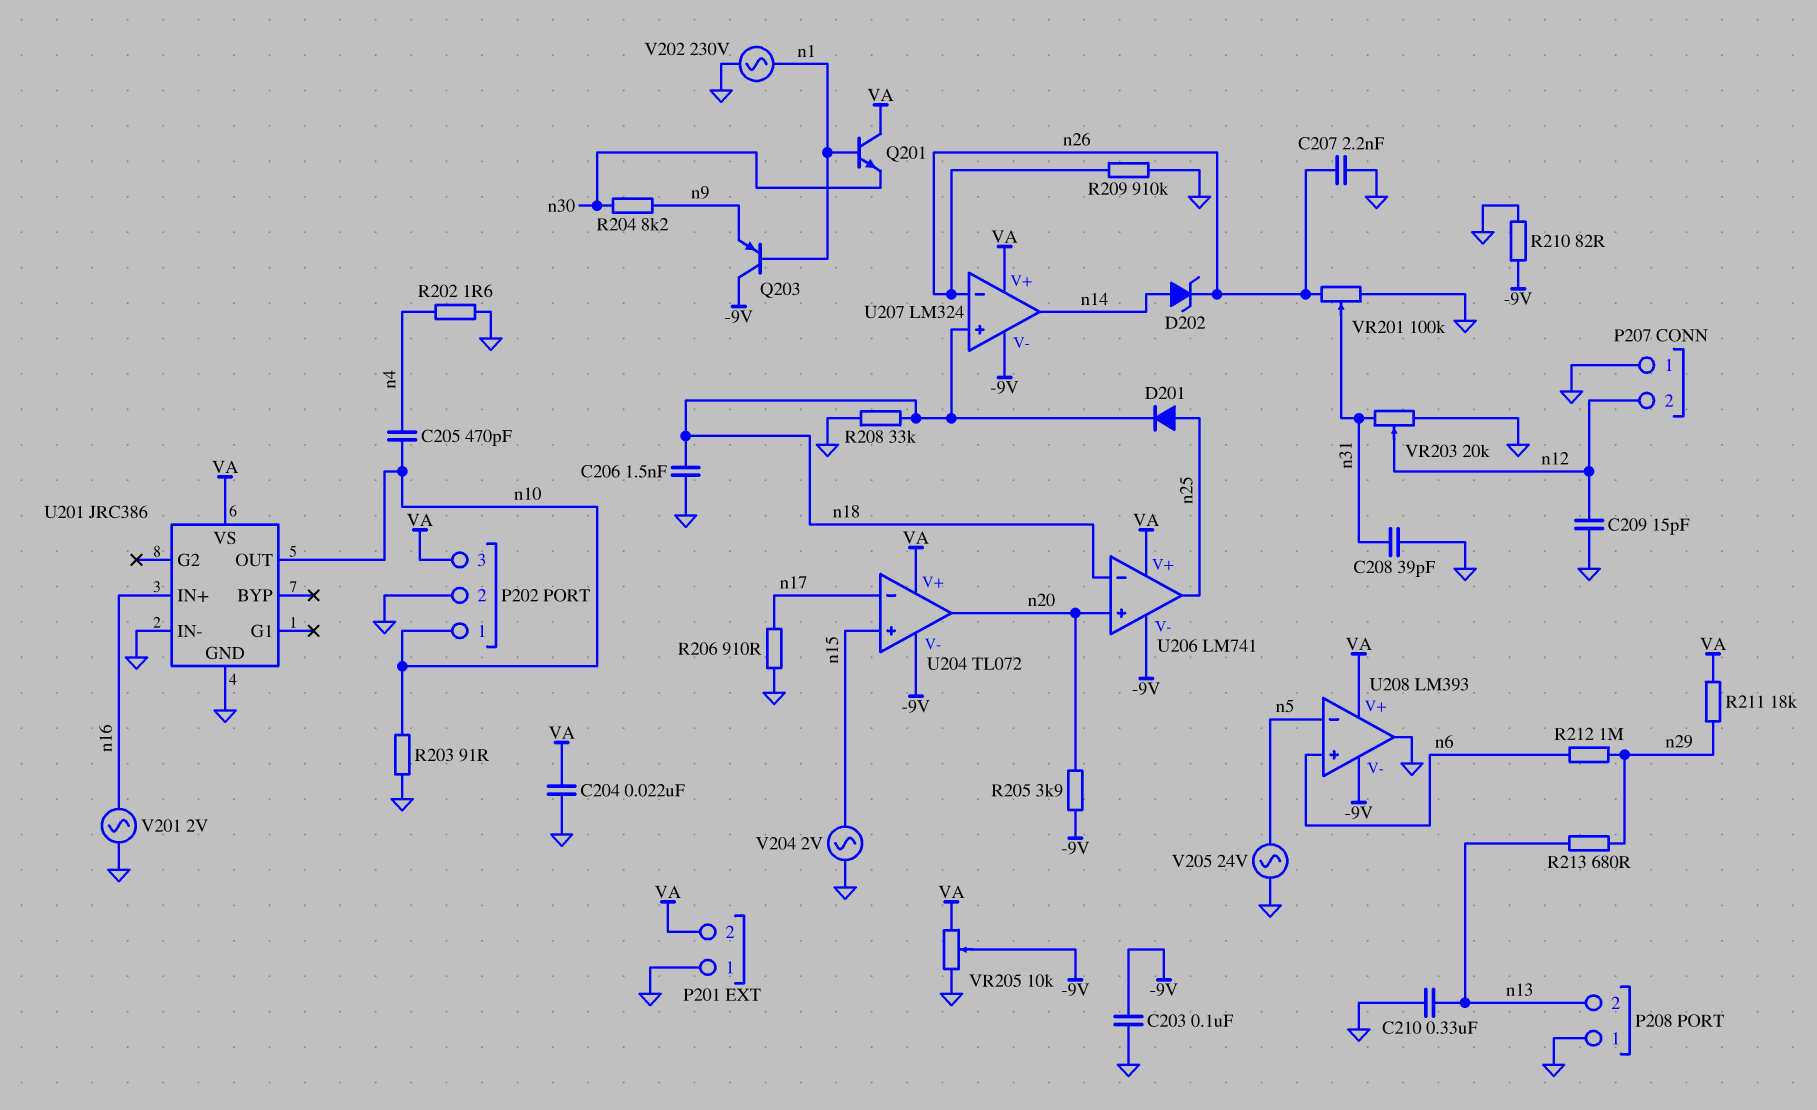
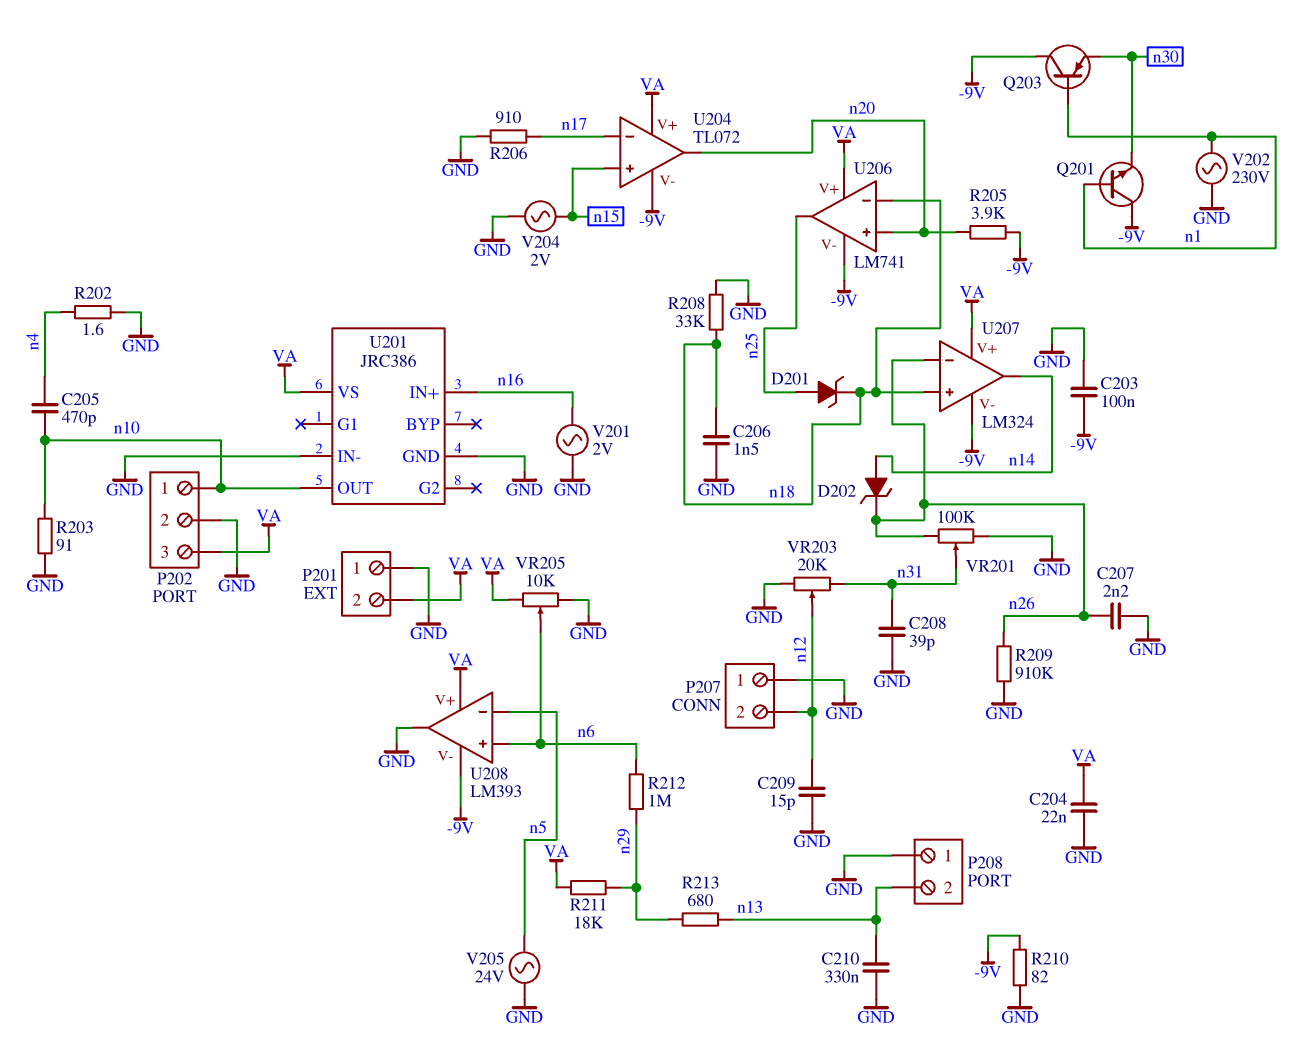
D201: diode (A n25, K n18) -> zener (A n25, K n18)
Q201: NPN (B n1, C VA, E n30) -> NPN (B n1, C -9V, E n30)
Q203: PNP (B n1, C -9V, E n9) -> PNP (B n1, C -9V, E n30)
R204: 8.2k (n9, n30) -> none
VR205: 10k (GND, VA, wiper -9V) -> 10k (GND, VA, wiper n6)

